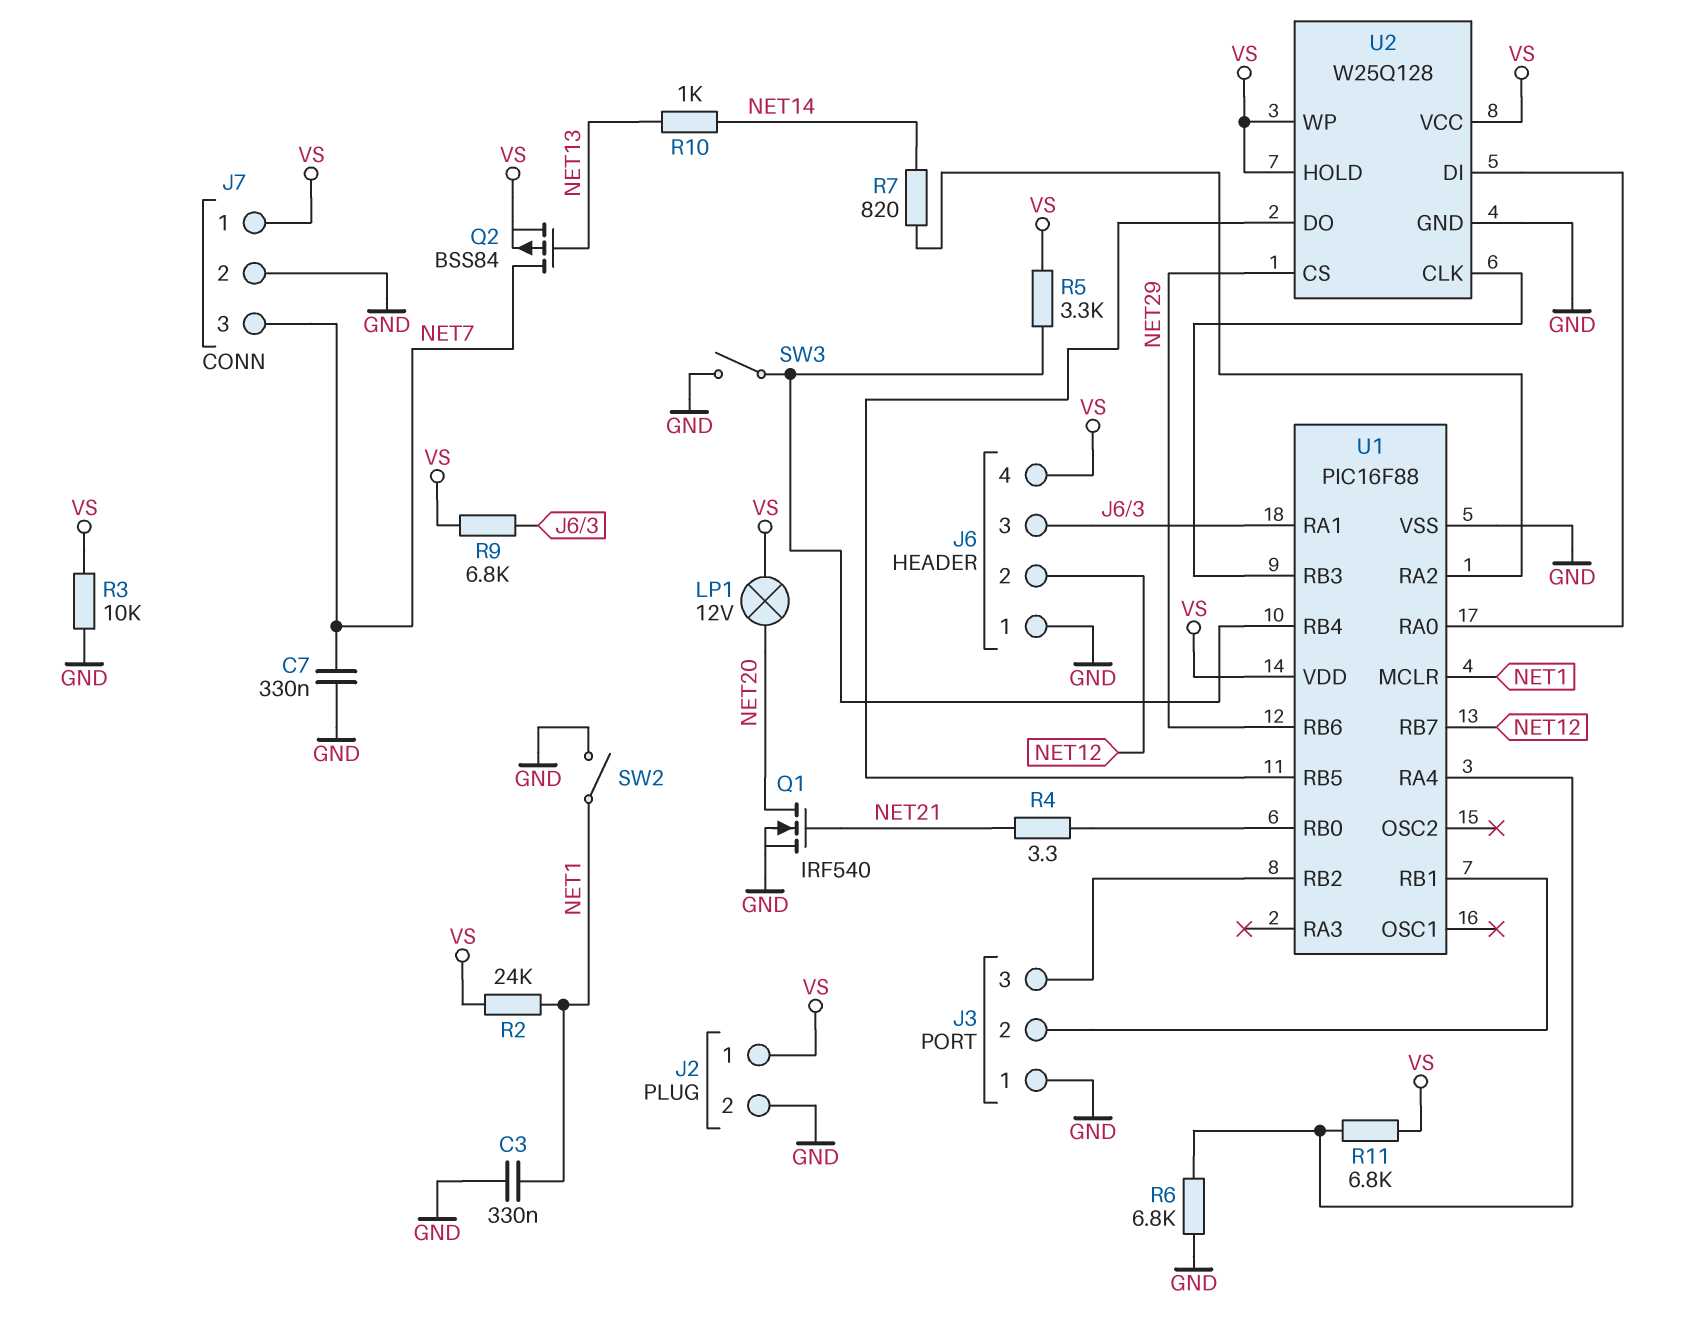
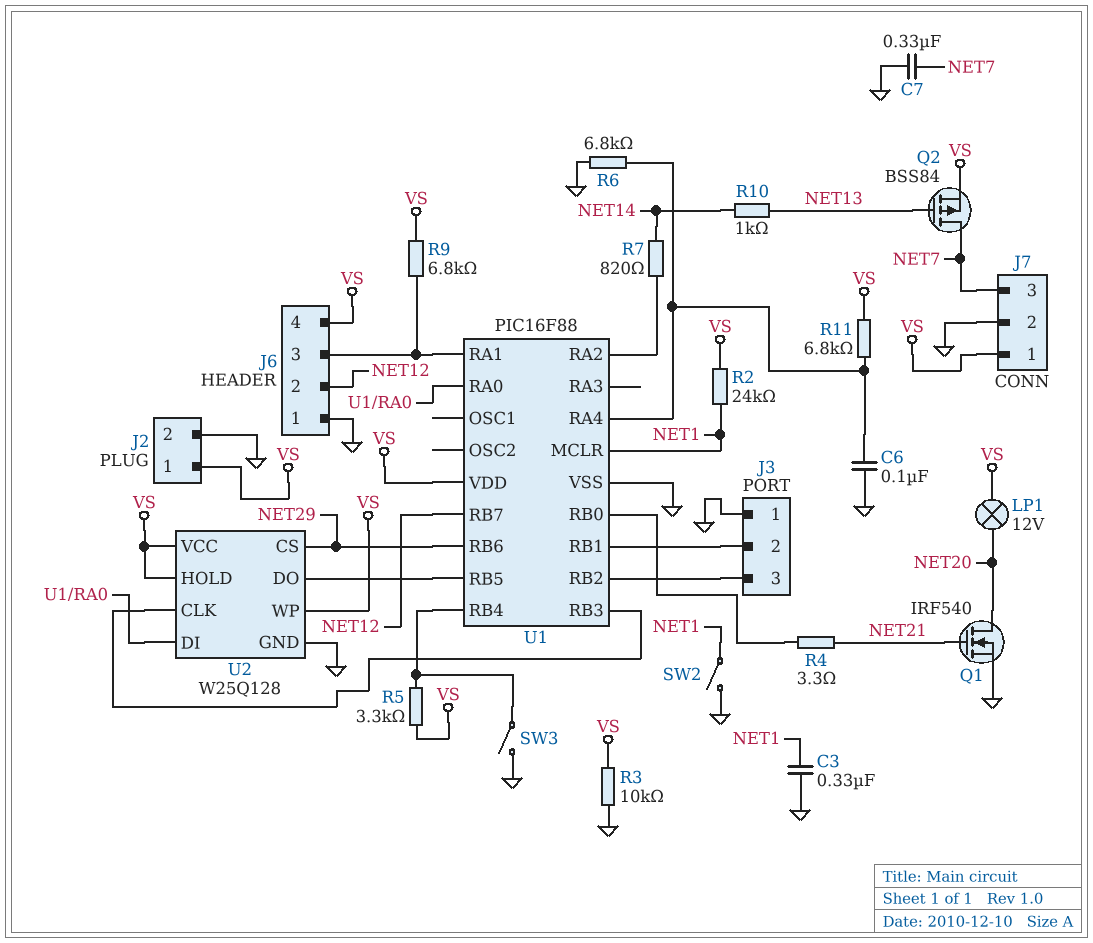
C6: none -> 100nF (GND, U1/RA4)

